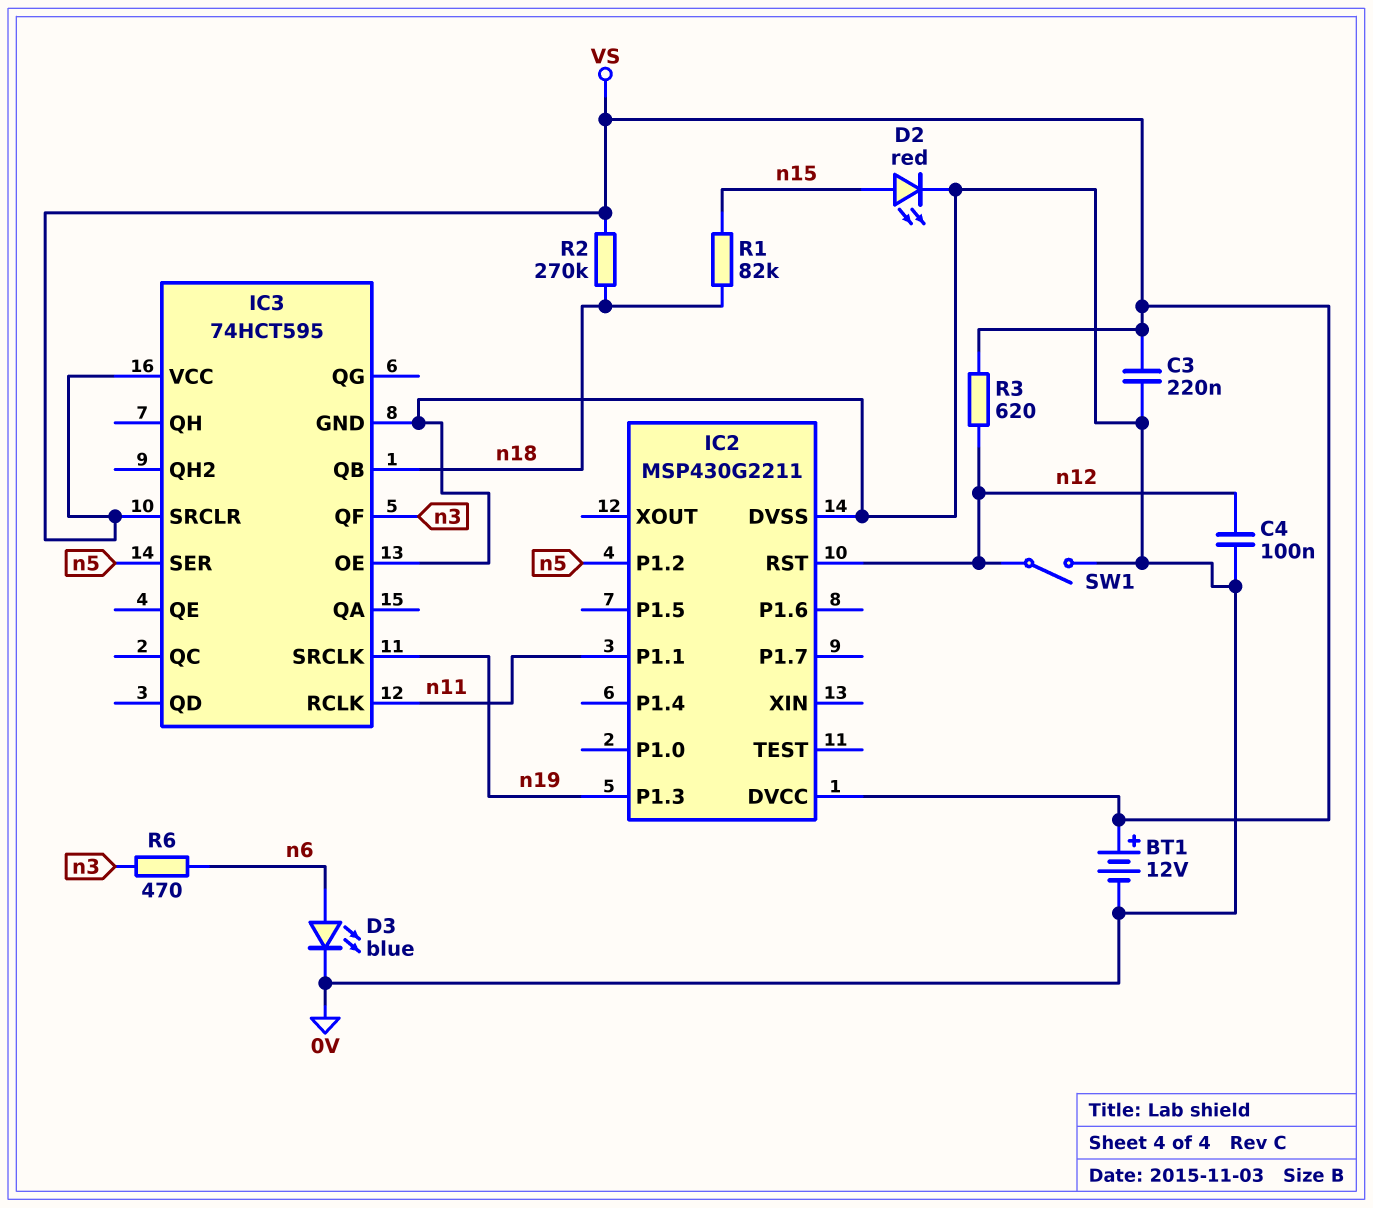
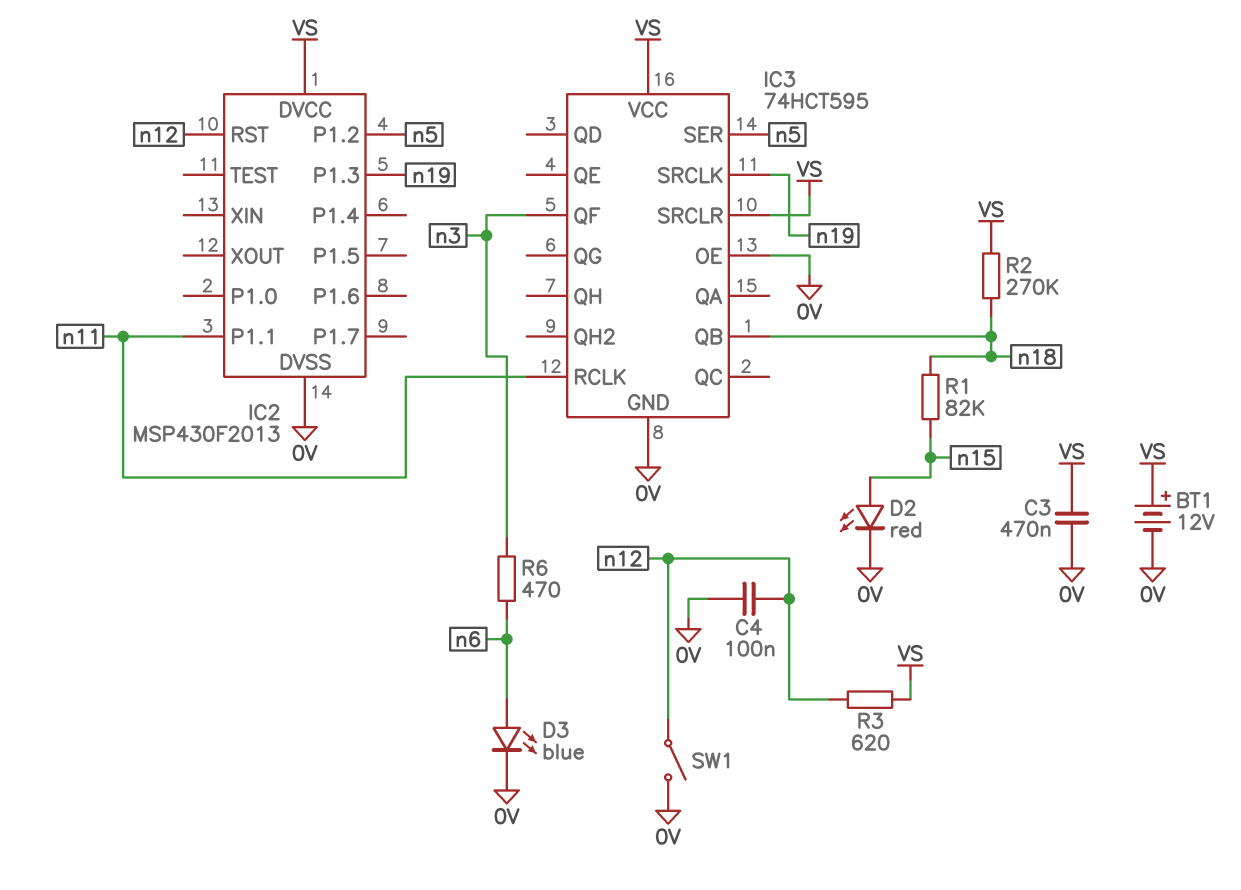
C3: 220nF (0V, VS) -> 470nF (0V, VS)
IC2: MSP430G2211 -> MSP430F2013

